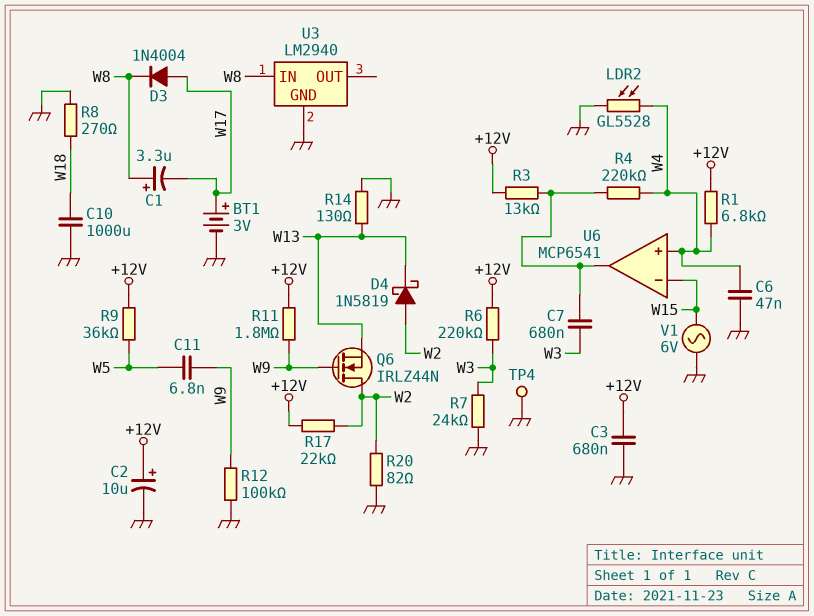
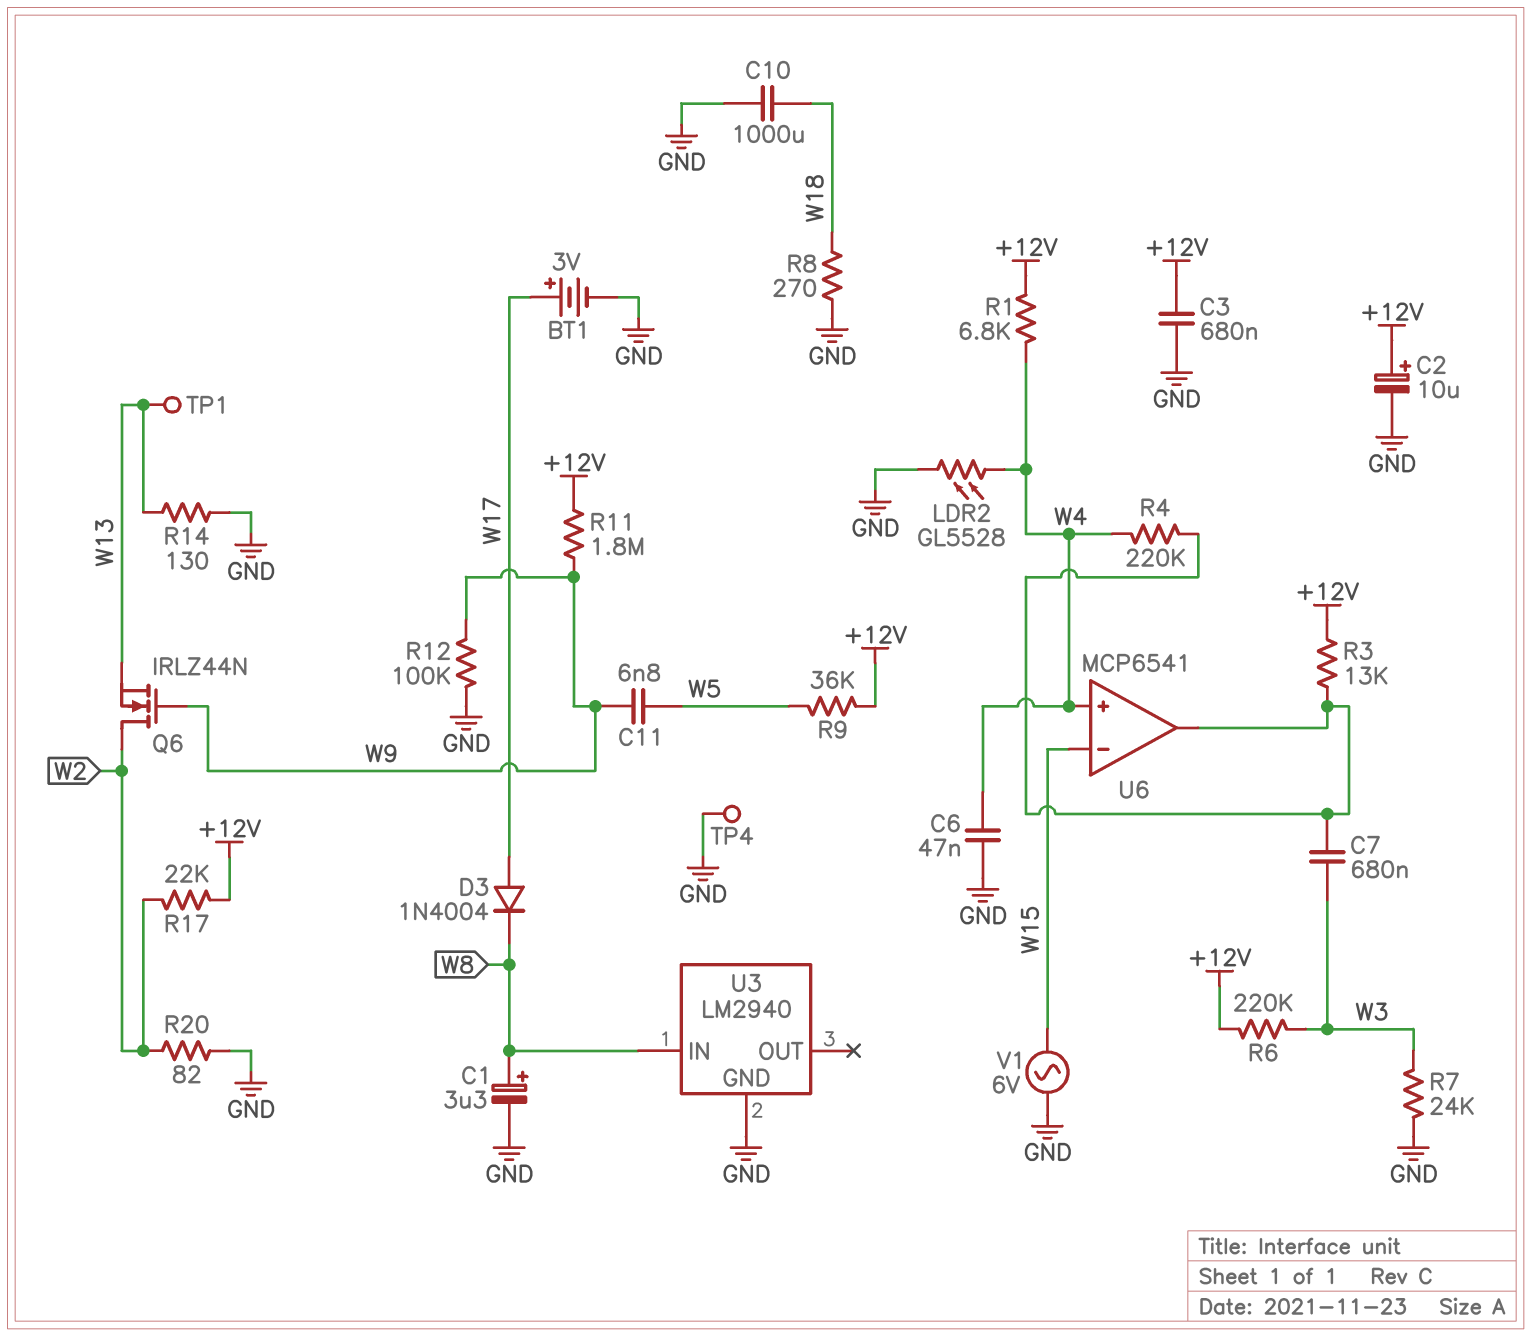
C1: 3.3uF (plus W8, minus W17) -> 3.3uF (plus W8, minus GND)
D4: schottky 1N5819 (A W2, K W13) -> none
TP1: none -> test point (W13)

